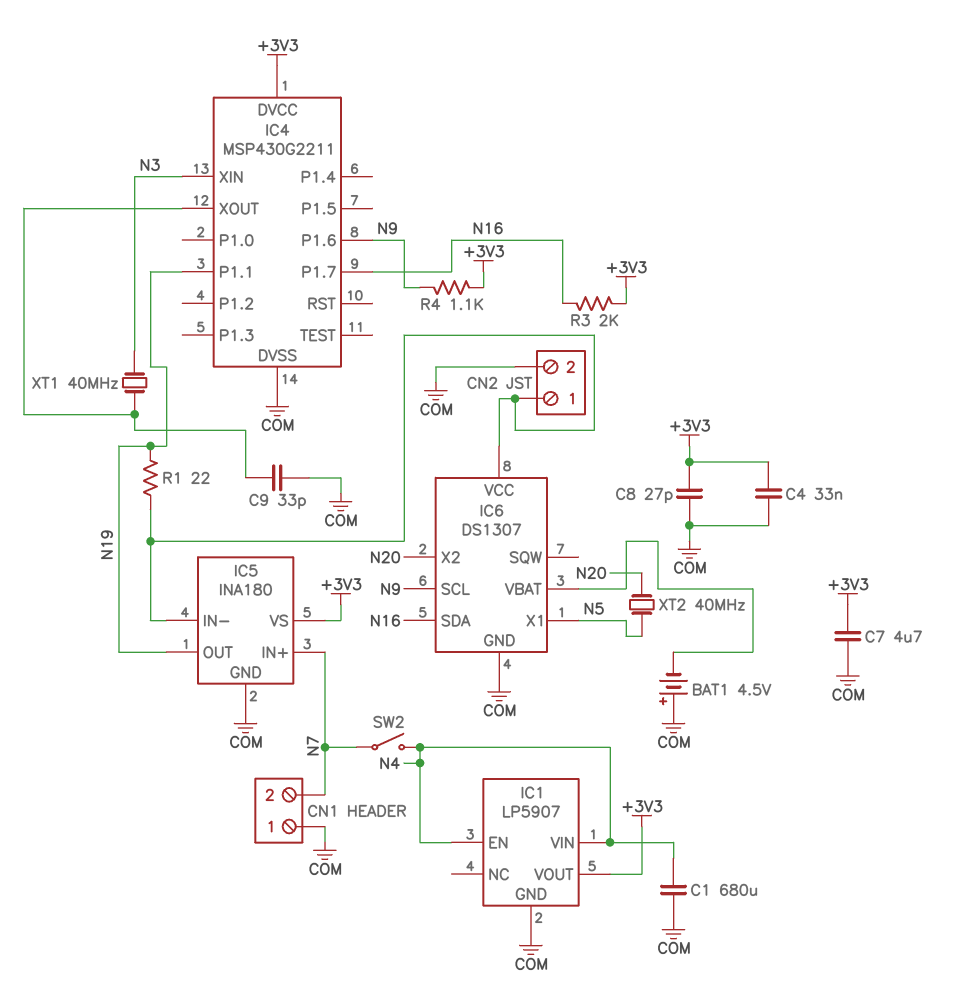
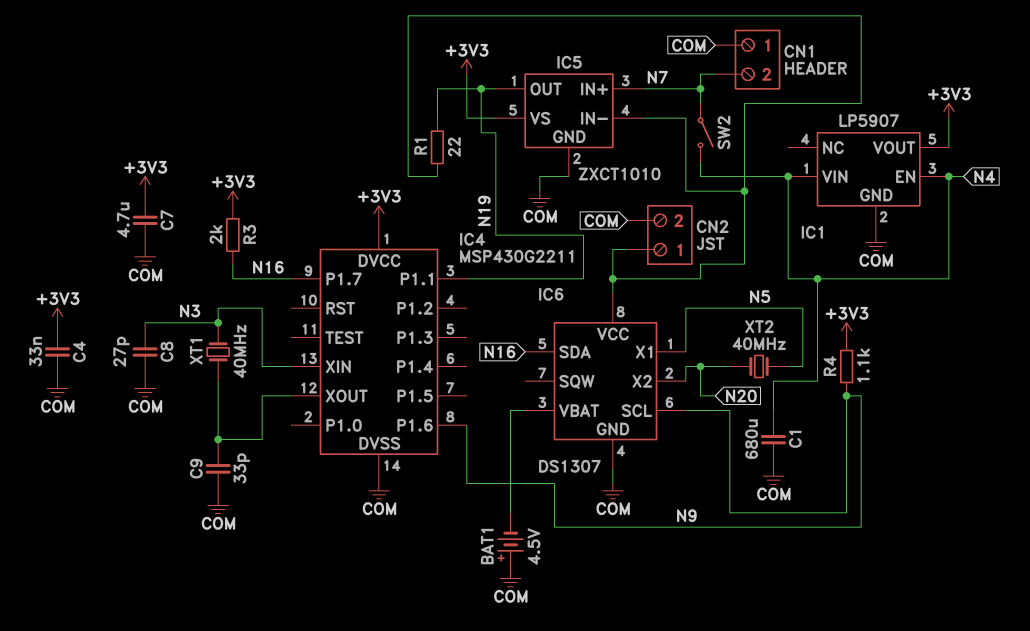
C8: 27pF (+3V3, COM) -> 27pF (COM, N3)
IC5: INA180 -> ZXCT1010

